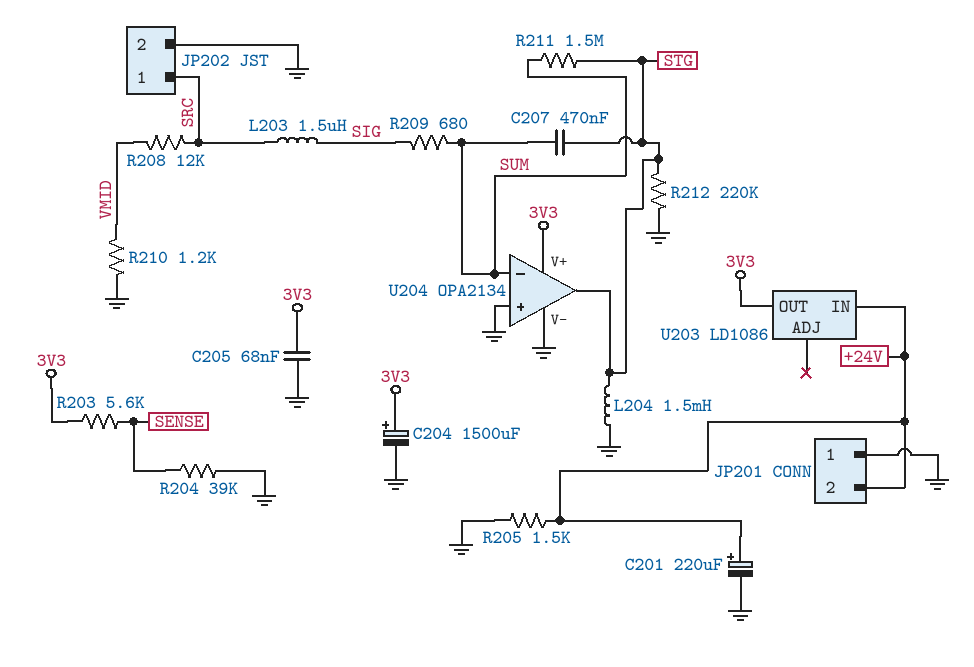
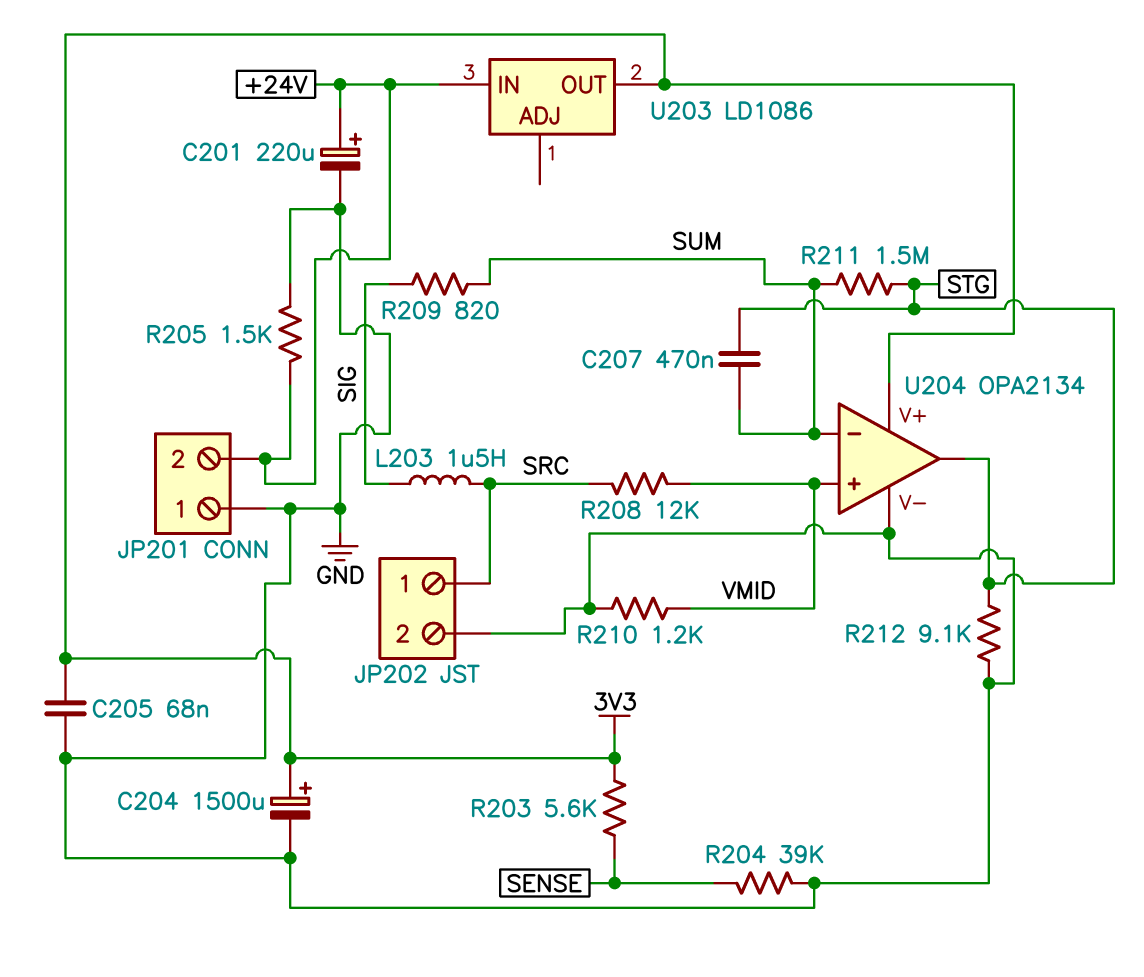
L204: 1.5mH (GND, STG) -> none
R209: 680 (SIG, SUM) -> 820 (SIG, SUM)
R212: 220k (GND, STG) -> 9.1k (GND, STG)
U204 pin in+: GND -> VMID

